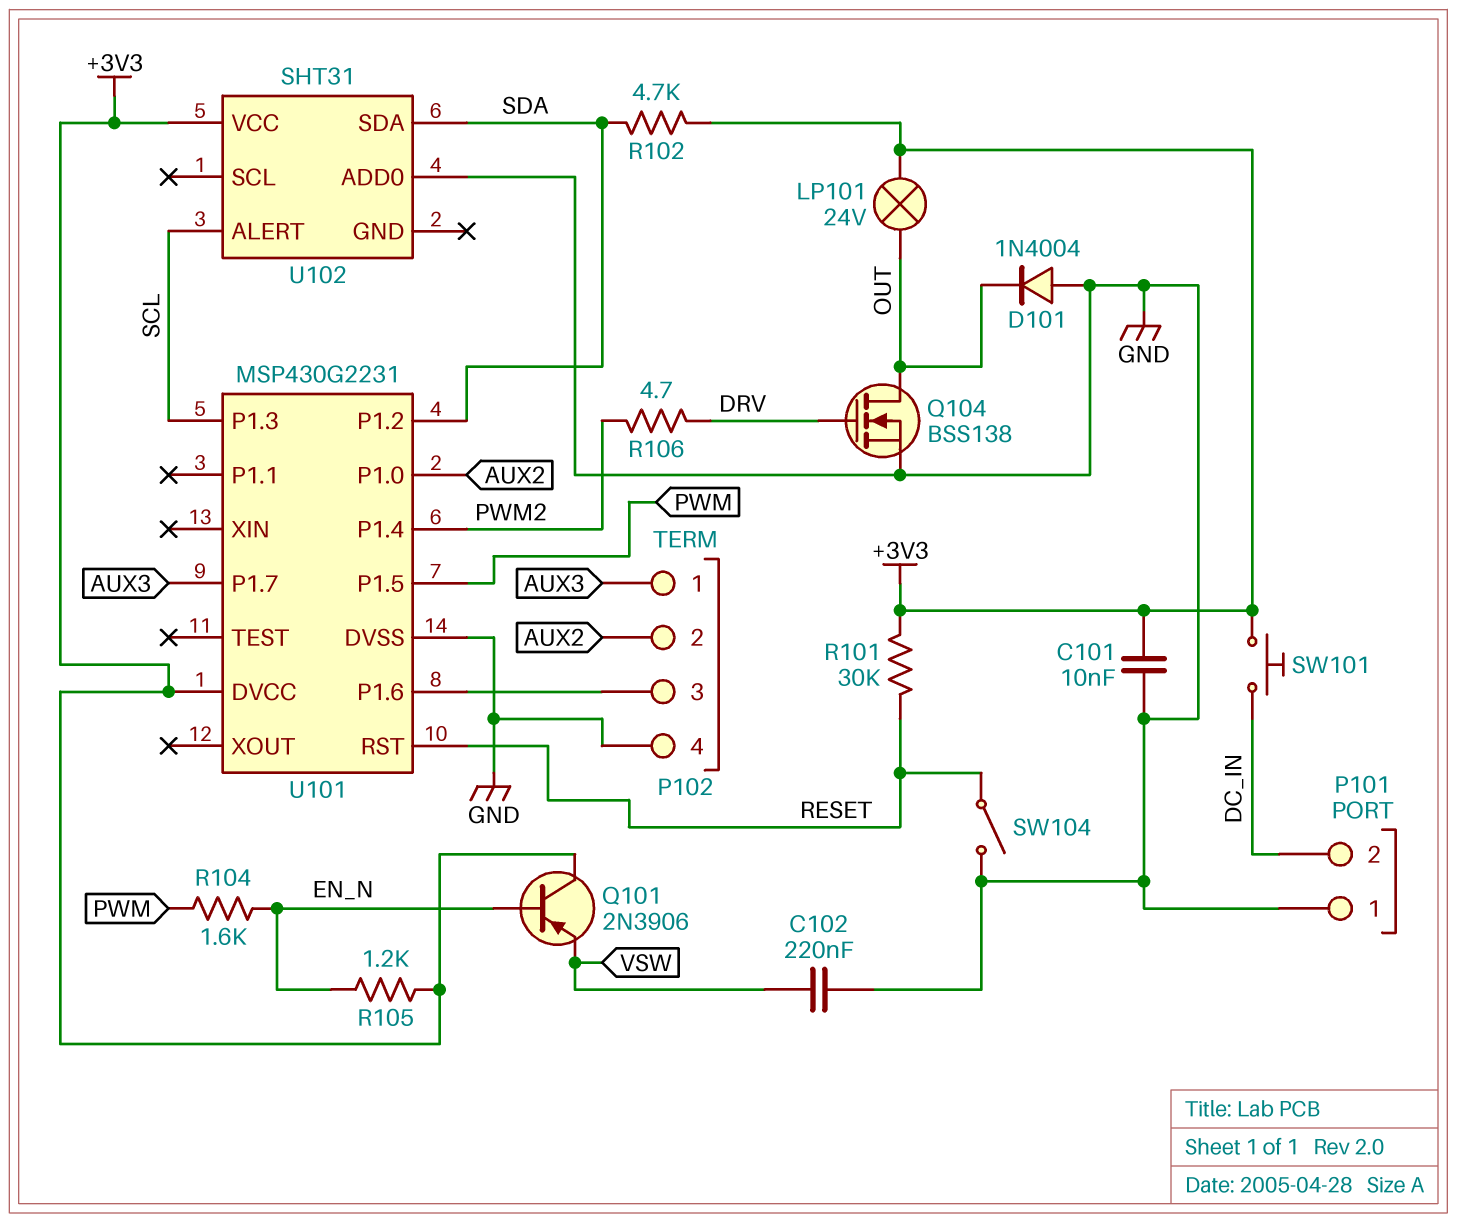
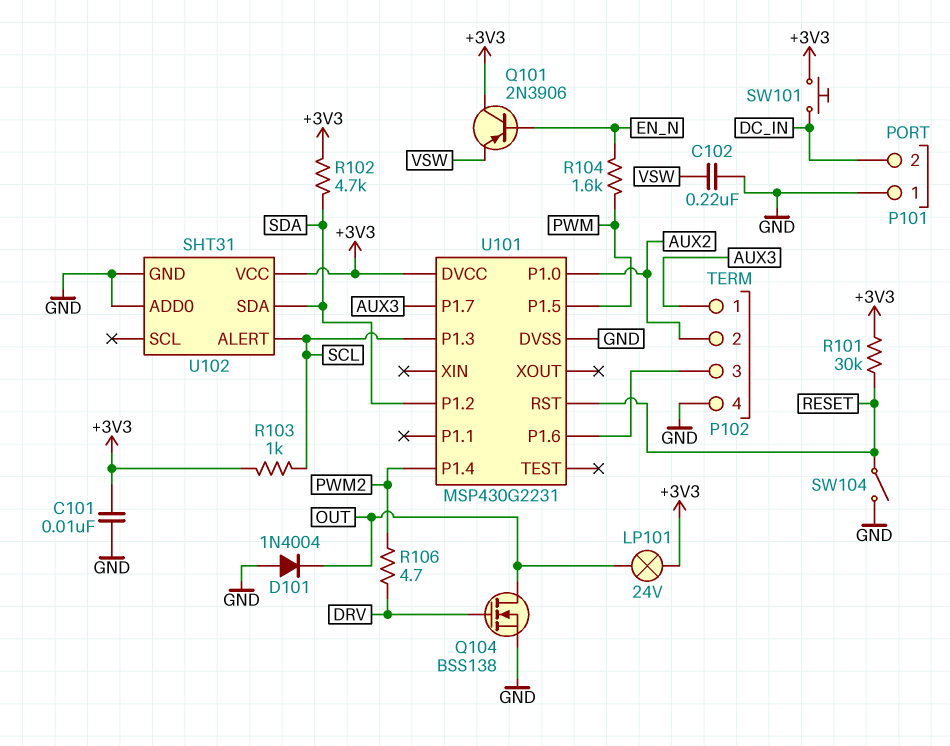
R103: none -> 1k (+3V3, SCL)
R105: 1.2k (+3V3, EN_N) -> none
U102 pin GND: none -> GND

